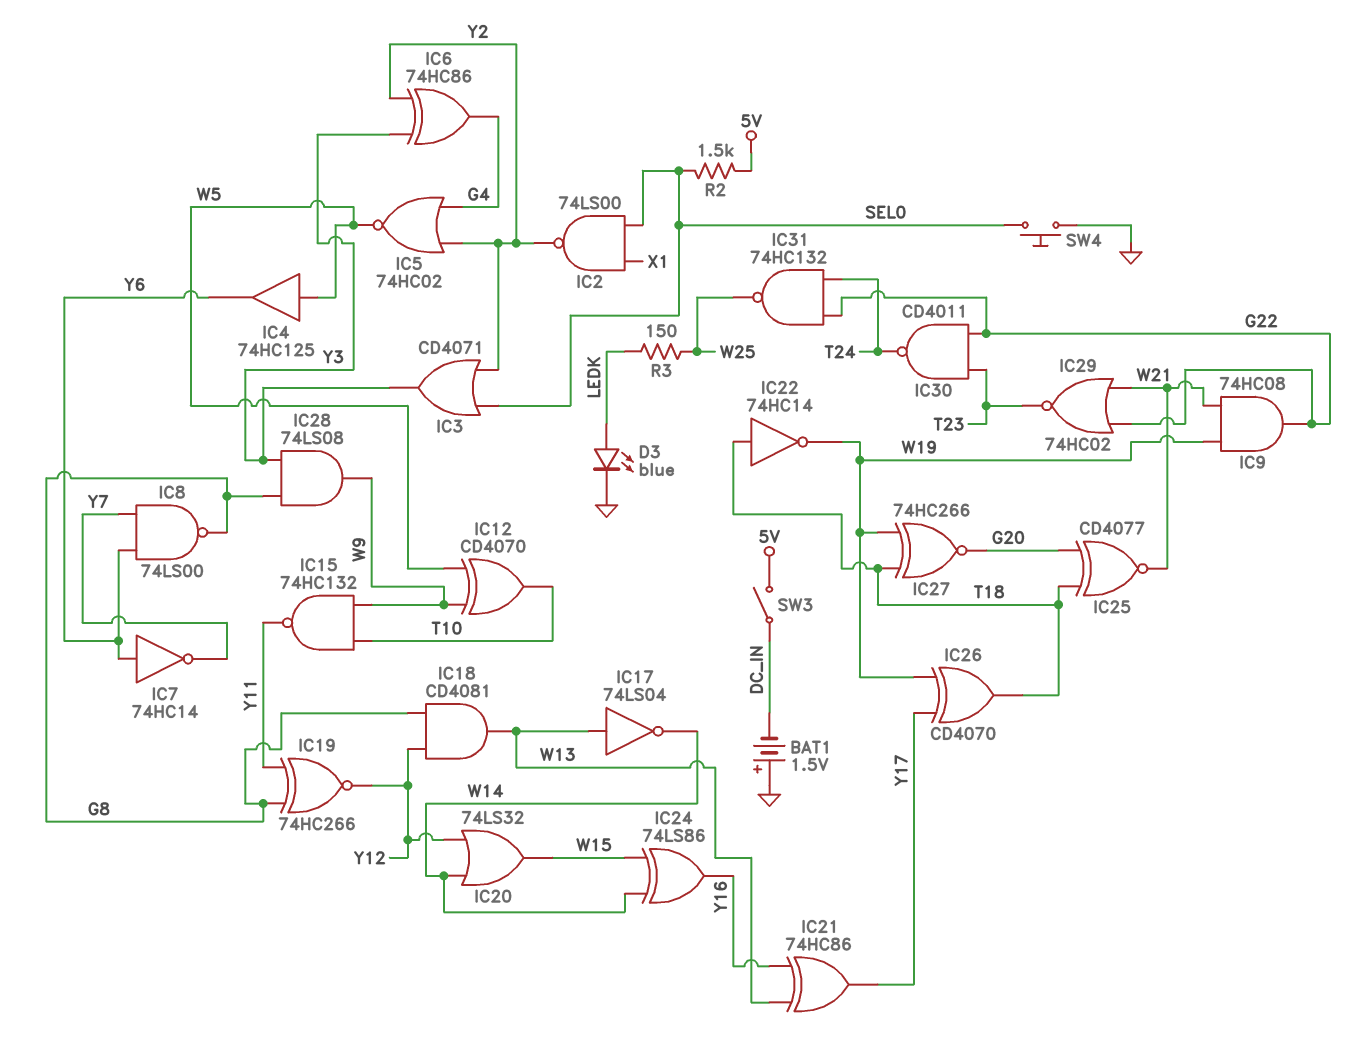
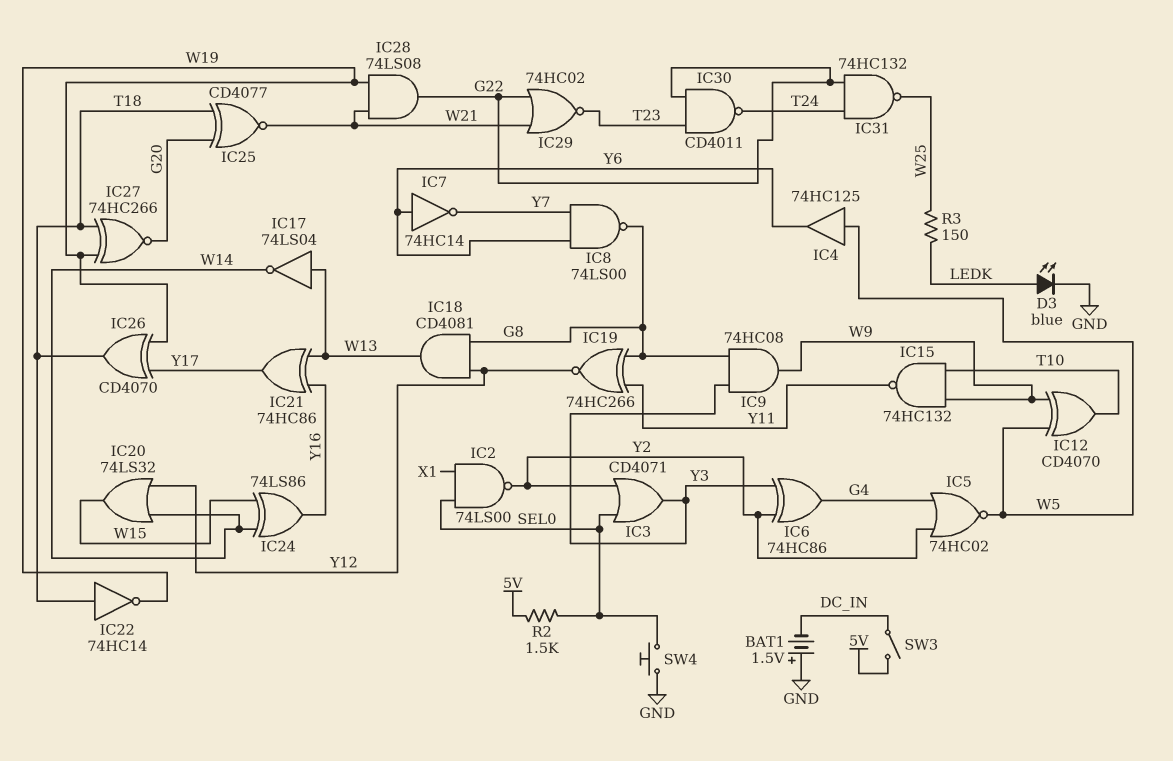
IC9: AND 74HC08 (in W19, in W21, out G22) -> AND 74HC08 (in G8, in Y3, out W9)
IC28: AND 74LS08 (in G8, in Y3, out W9) -> AND 74LS08 (in W19, in W21, out G22)

